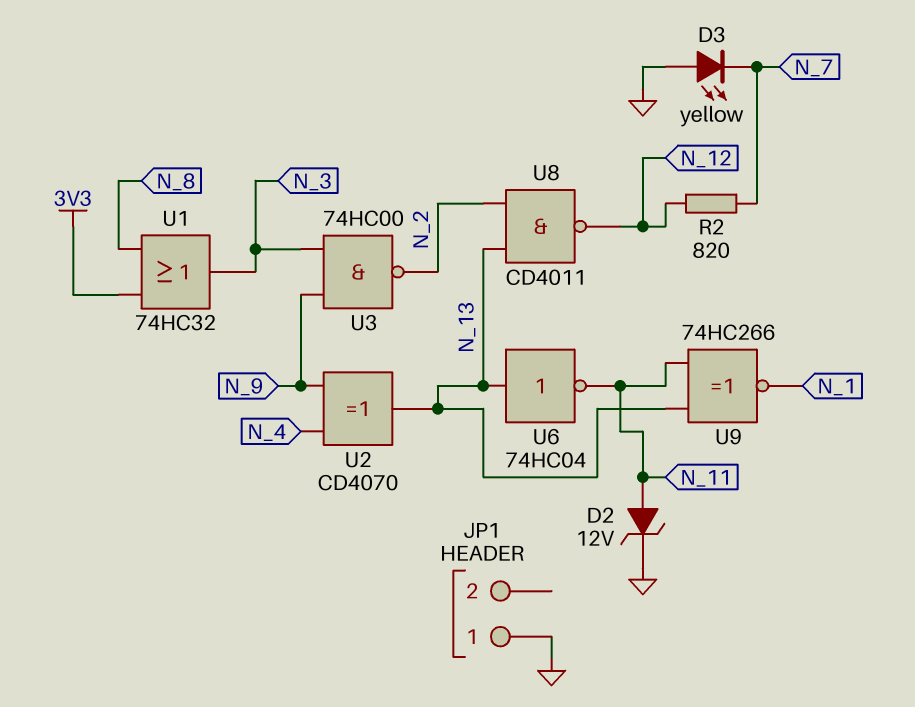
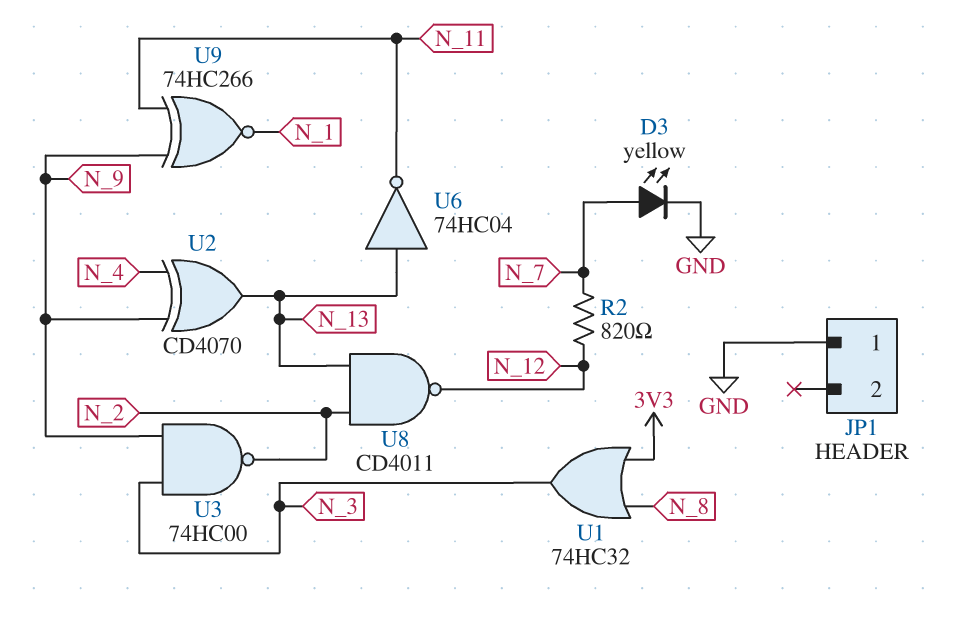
D2: zener 12V (A N_11, K GND) -> none
D3: LED yellow (A GND, K N_7) -> LED yellow (A N_7, K GND)
U9: XNOR 74HC266 (in N_11, in N_13, out N_1) -> XNOR 74HC266 (in N_9, in N_11, out N_1)

